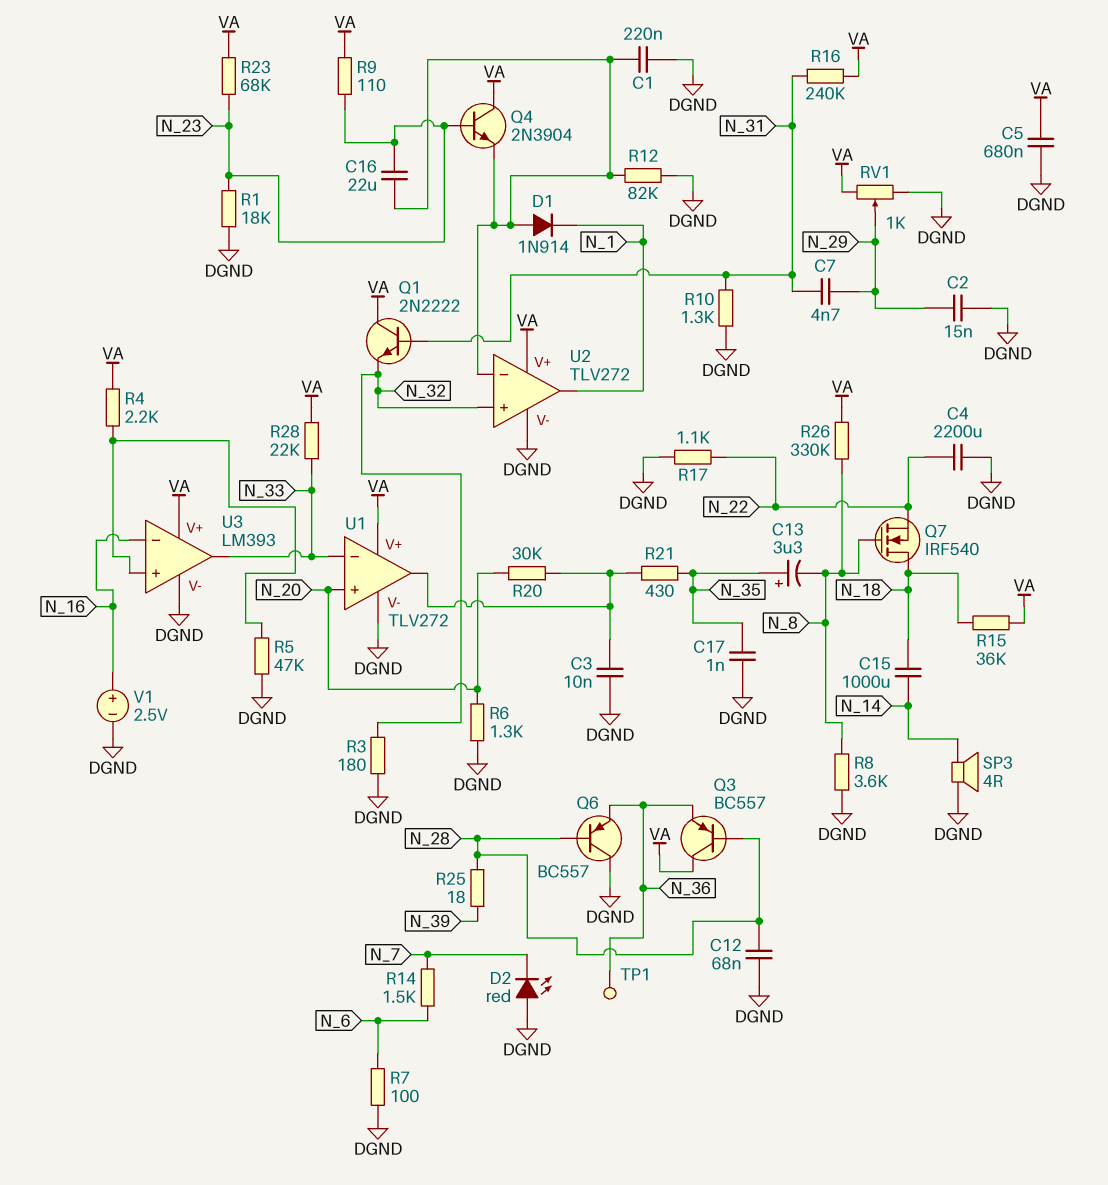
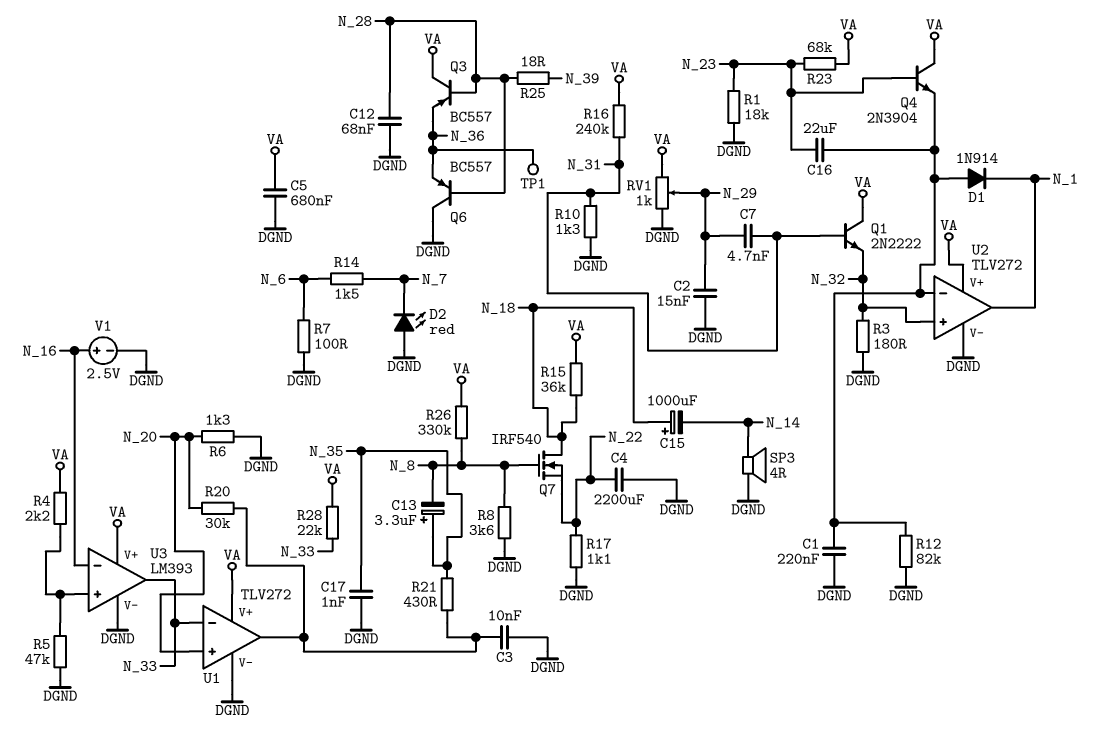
C15: 1000uF (N_14, N_18) -> 1000uF (plus N_18, minus N_14)
R9: 110 (N_23, VA) -> none

